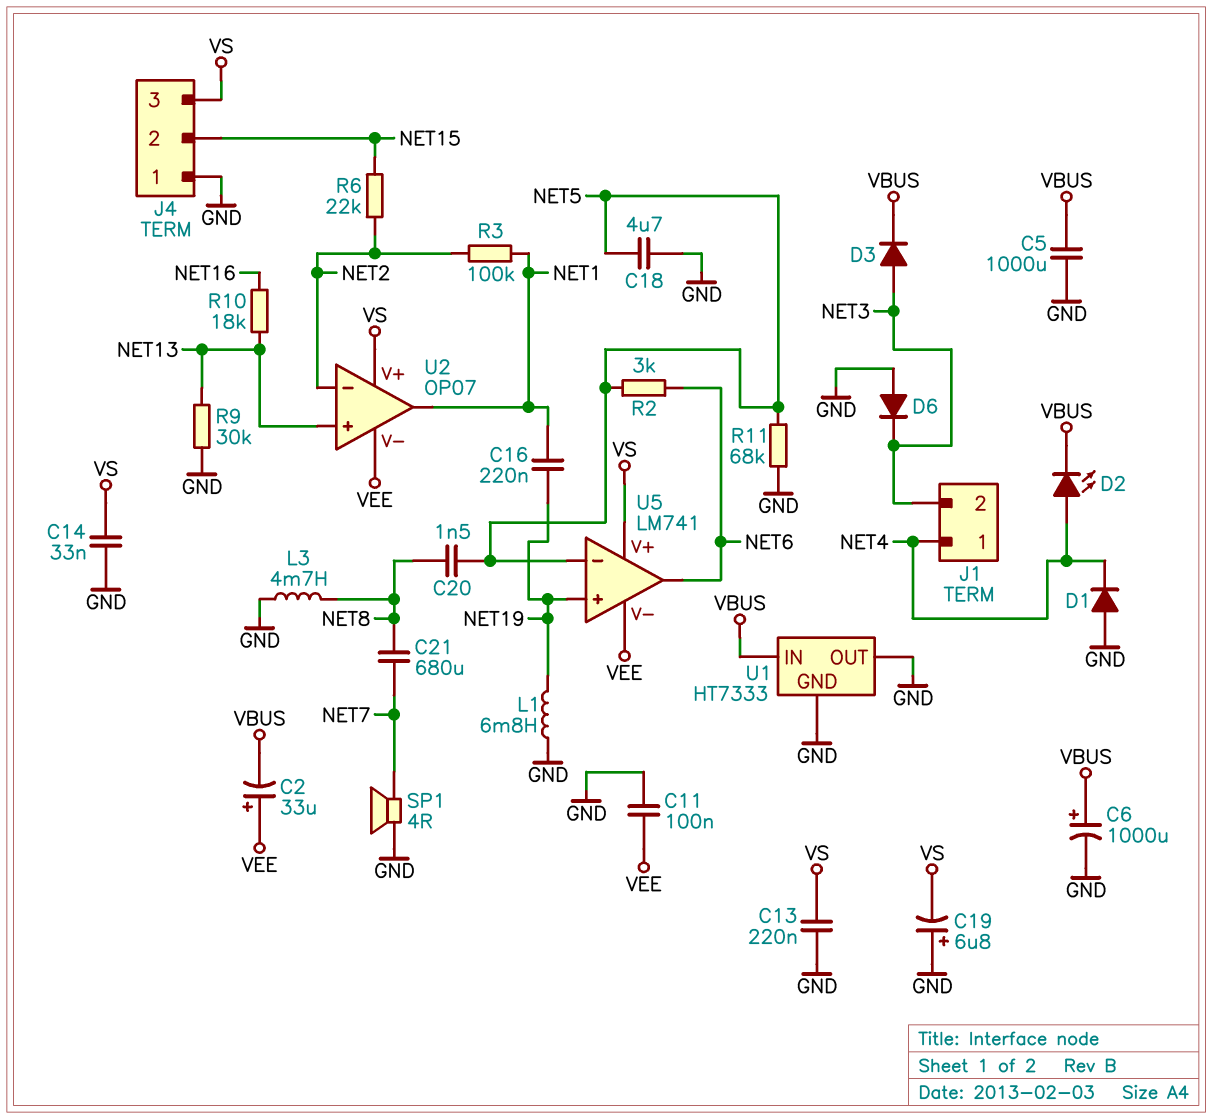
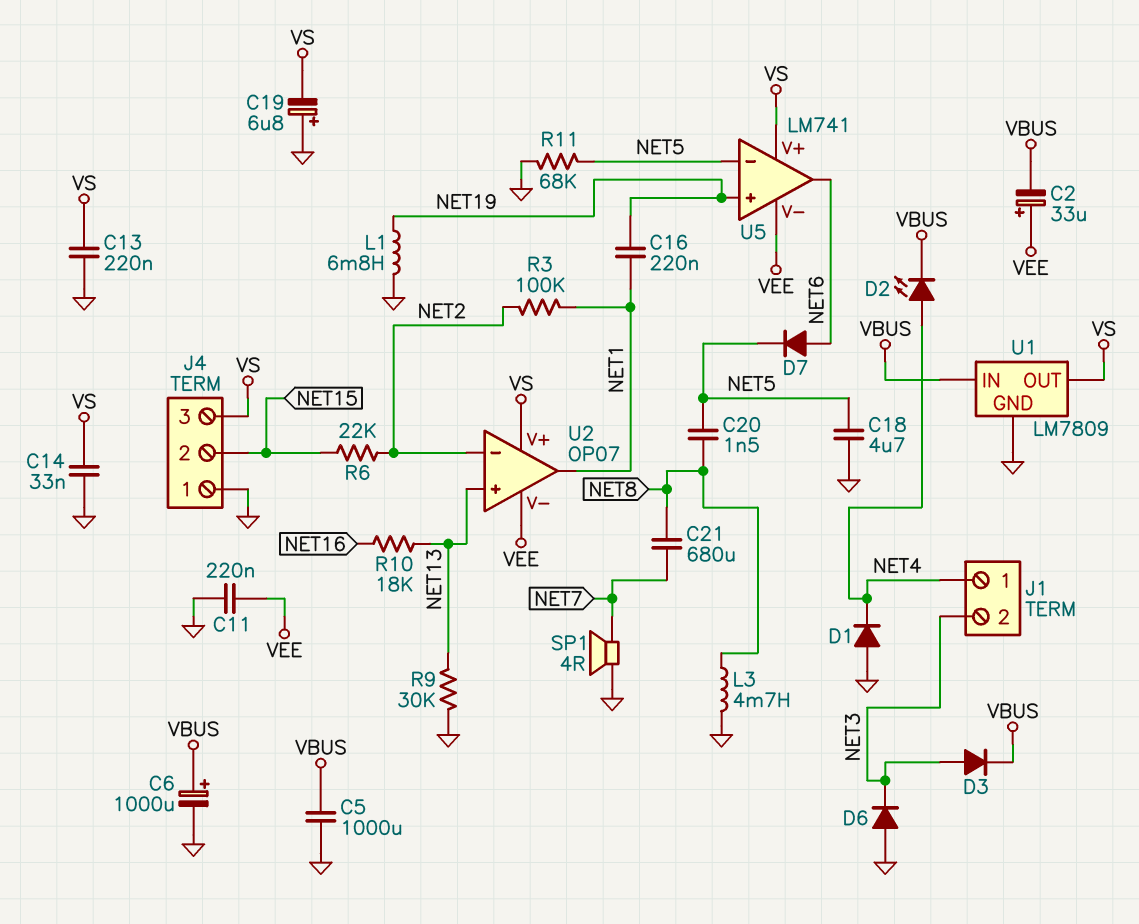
C11: 100nF (GND, VEE) -> 220nF (GND, VEE)
D7: none -> diode (A NET6, K NET5)
R2: 3k (NET5, NET6) -> none
U1: HT7333 -> LM7809
U1 pin OUT: GND -> VS

